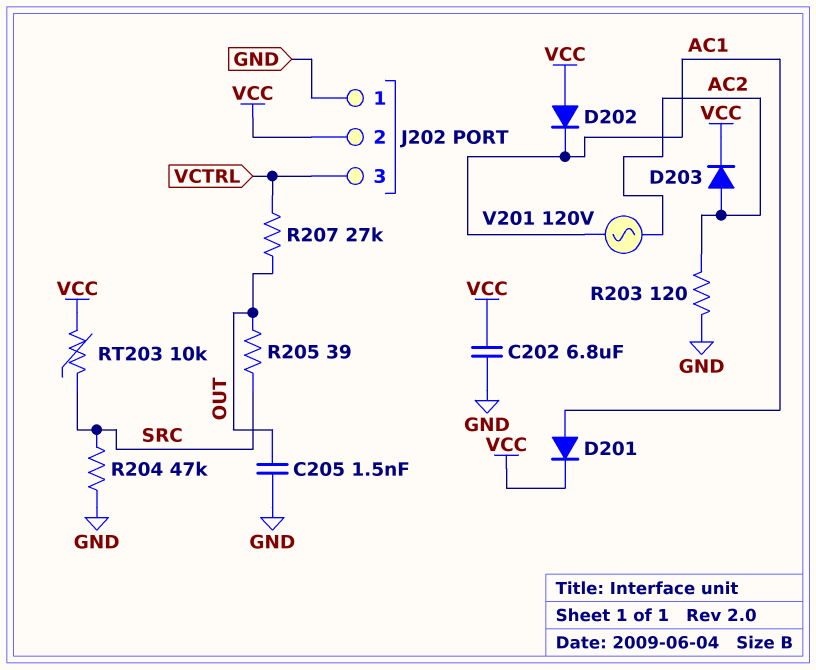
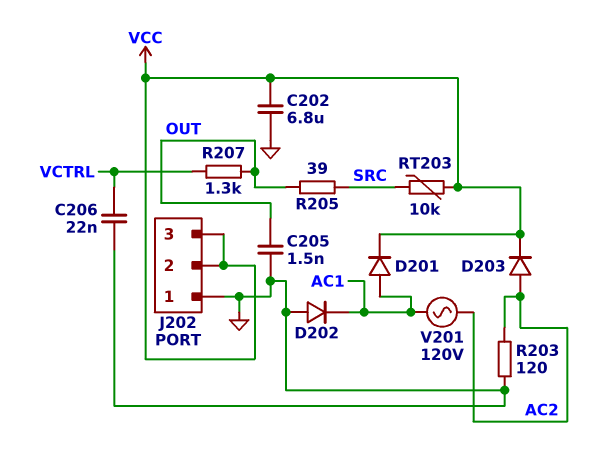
C206: none -> 22nF (GND, VCTRL)
D202: diode (A VCC, K AC1) -> diode (A GND, K AC1)
J202 pin 3: VCTRL -> VCC
R204: 47k (GND, SRC) -> none
R207: 27k (OUT, VCTRL) -> 1.3k (OUT, VCTRL)

